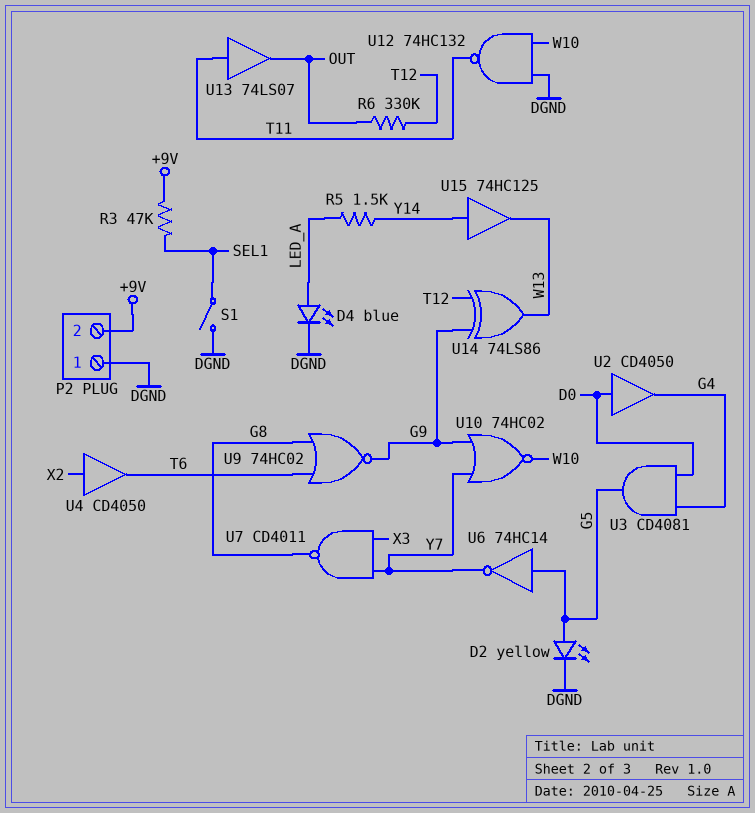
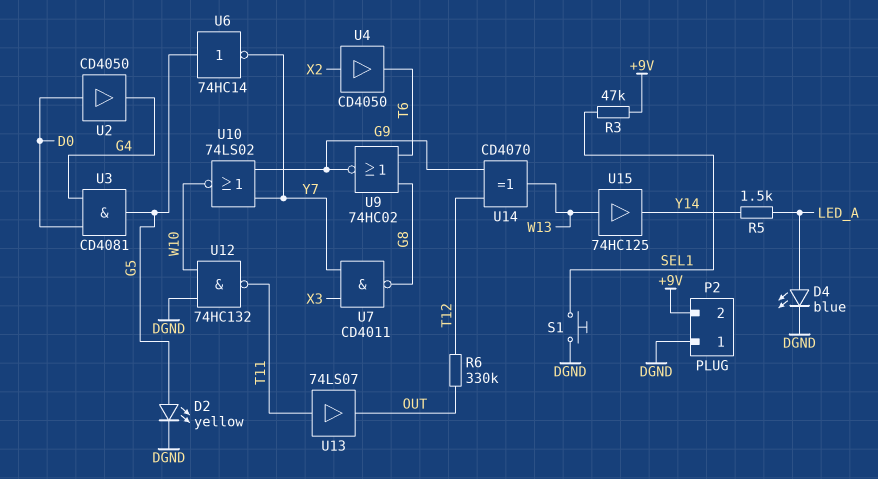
S1: switch (DGND, SEL1) -> button (DGND, SEL1)
U10: NOR 74HC02 (in G9, in Y7, out W10) -> NOR 74LS02 (in G9, in Y7, out W10)
U14: XOR 74LS86 (in G9, in T12, out W13) -> XOR CD4070 (in G9, in T12, out W13)
U15: buffer 74HC125 (in Y14, out W13) -> buffer 74HC125 (in W13, out Y14)

